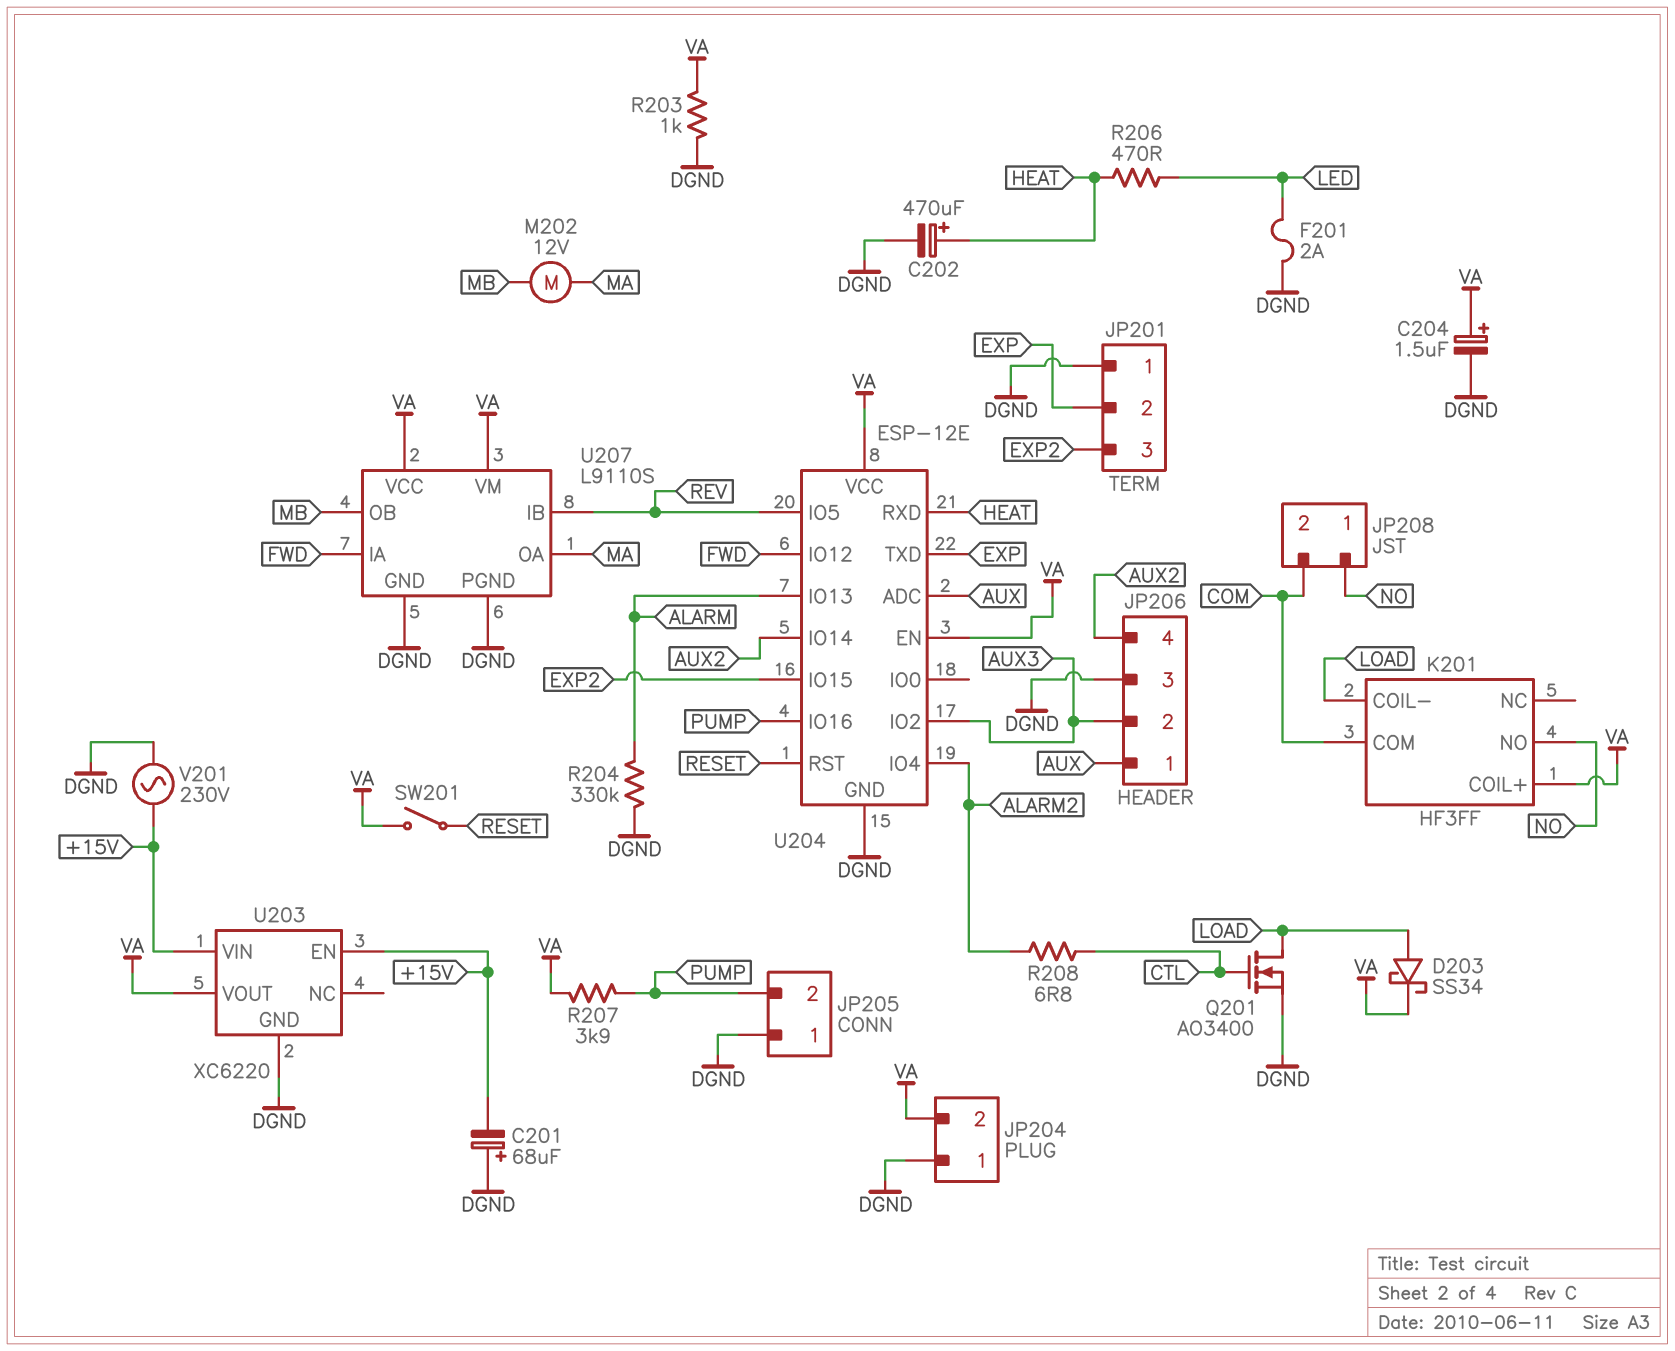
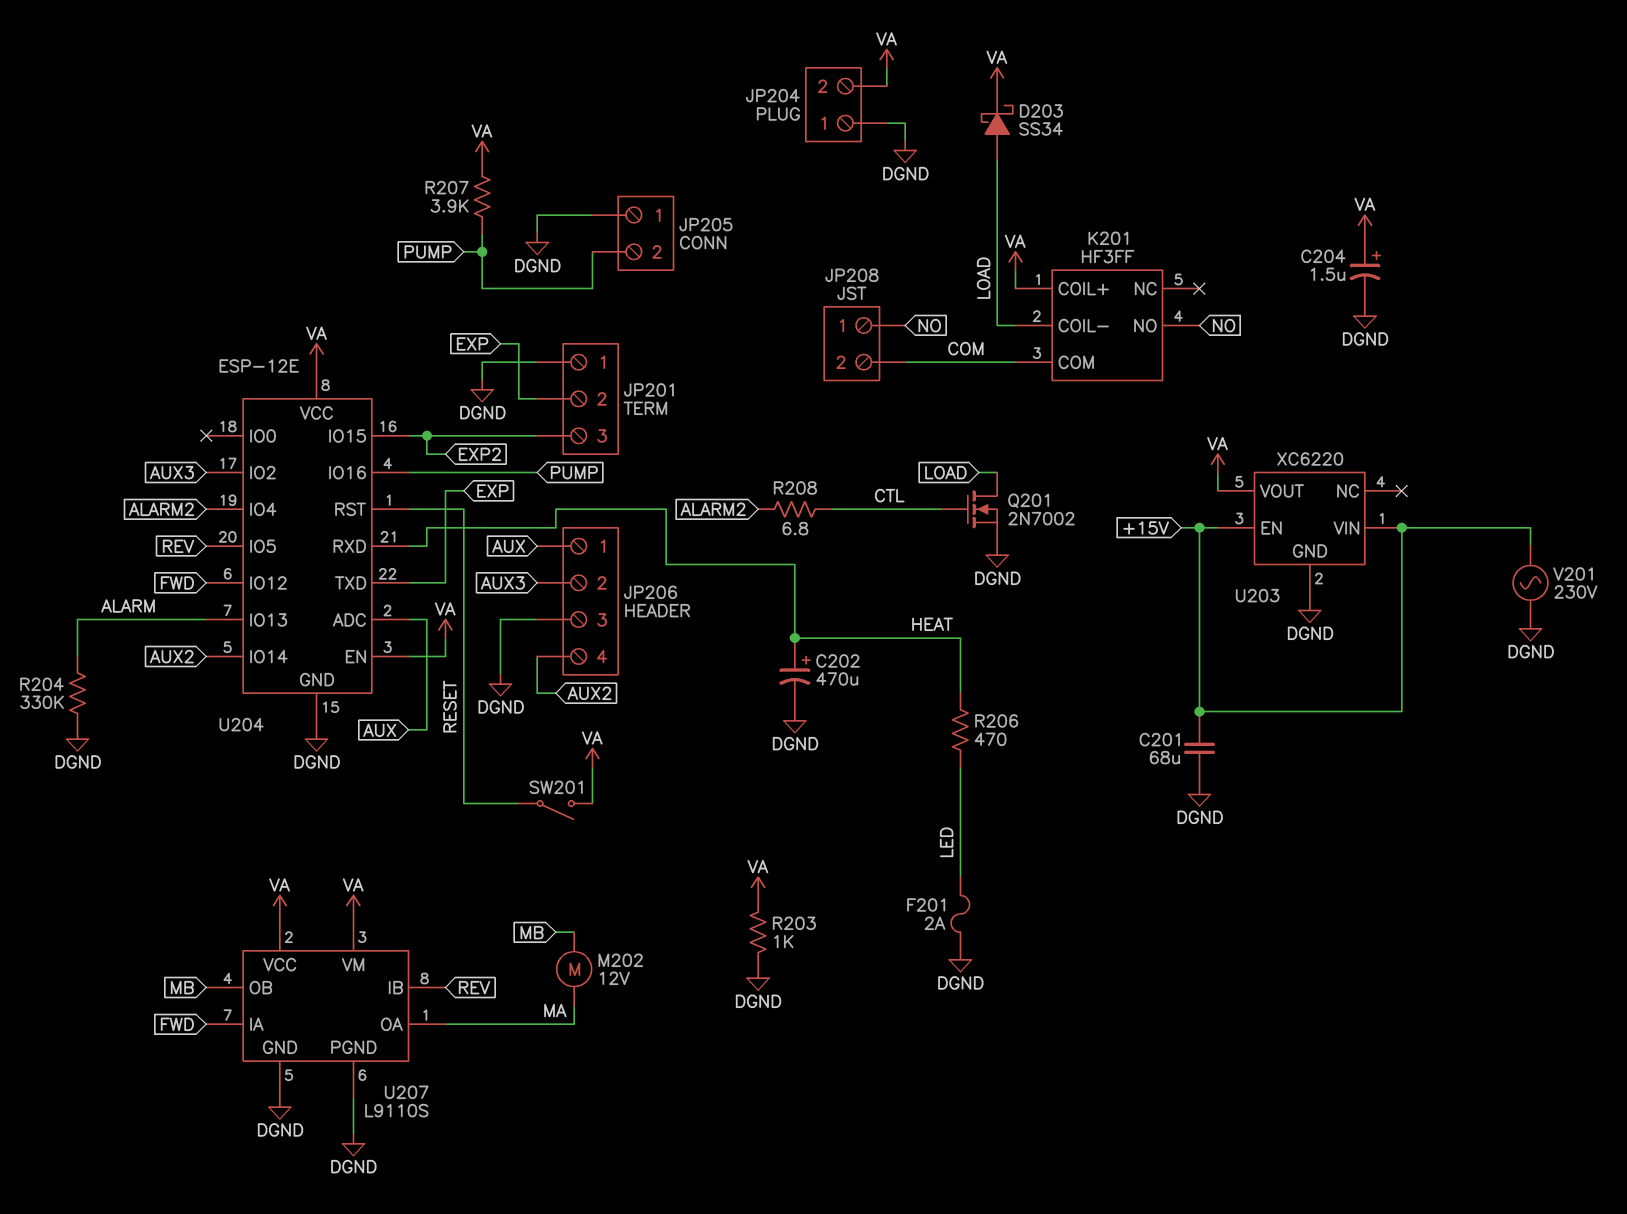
C201: 68uF (plus DGND, minus +15V) -> 68uF (+15V, DGND)
Q201: NMOS AO3400 (G CTL, D LOAD, S DGND) -> NMOS 2N7002 (G CTL, D LOAD, S DGND)

